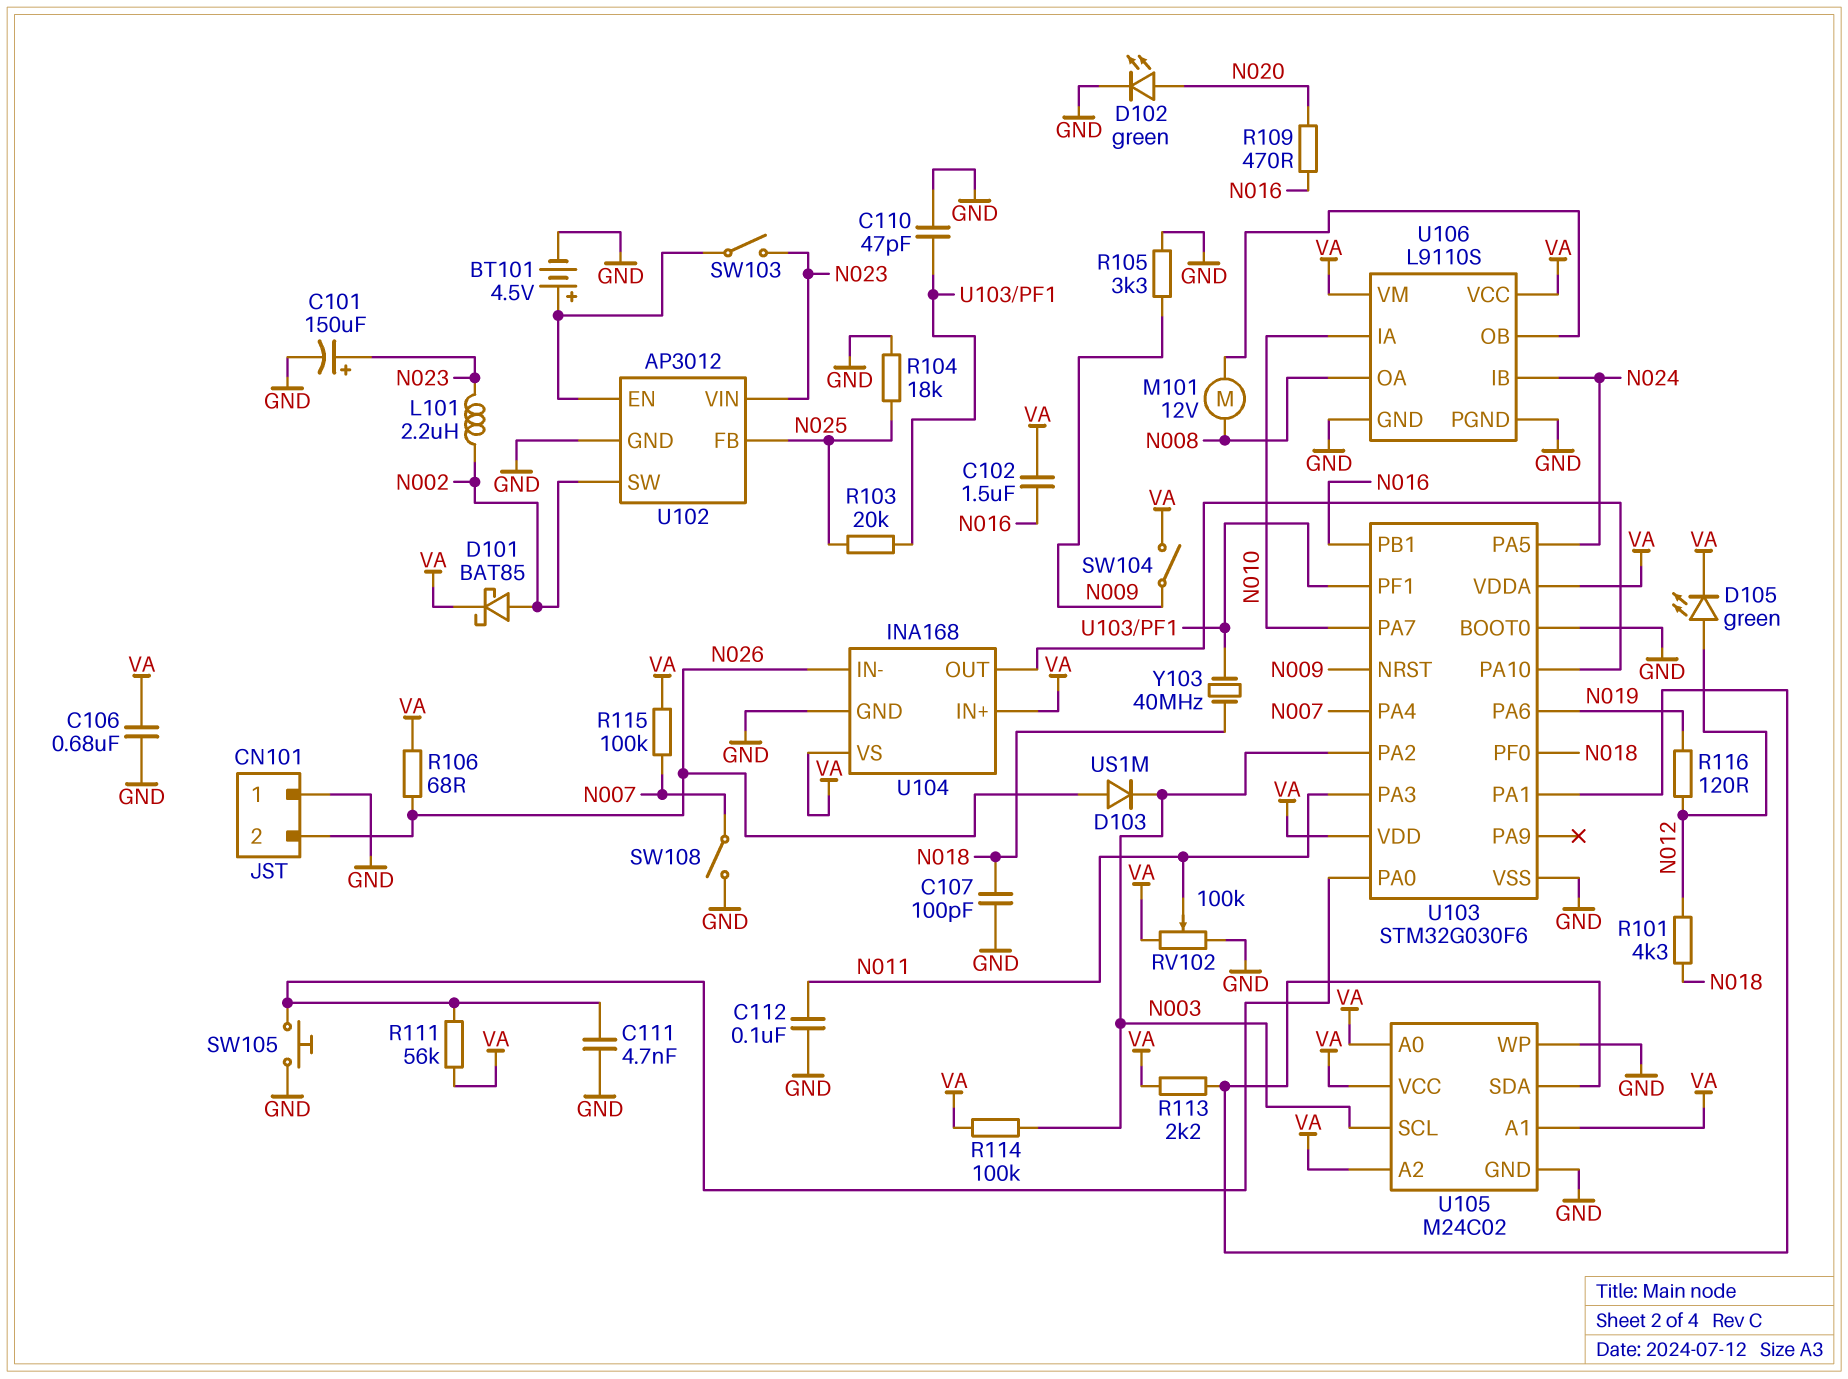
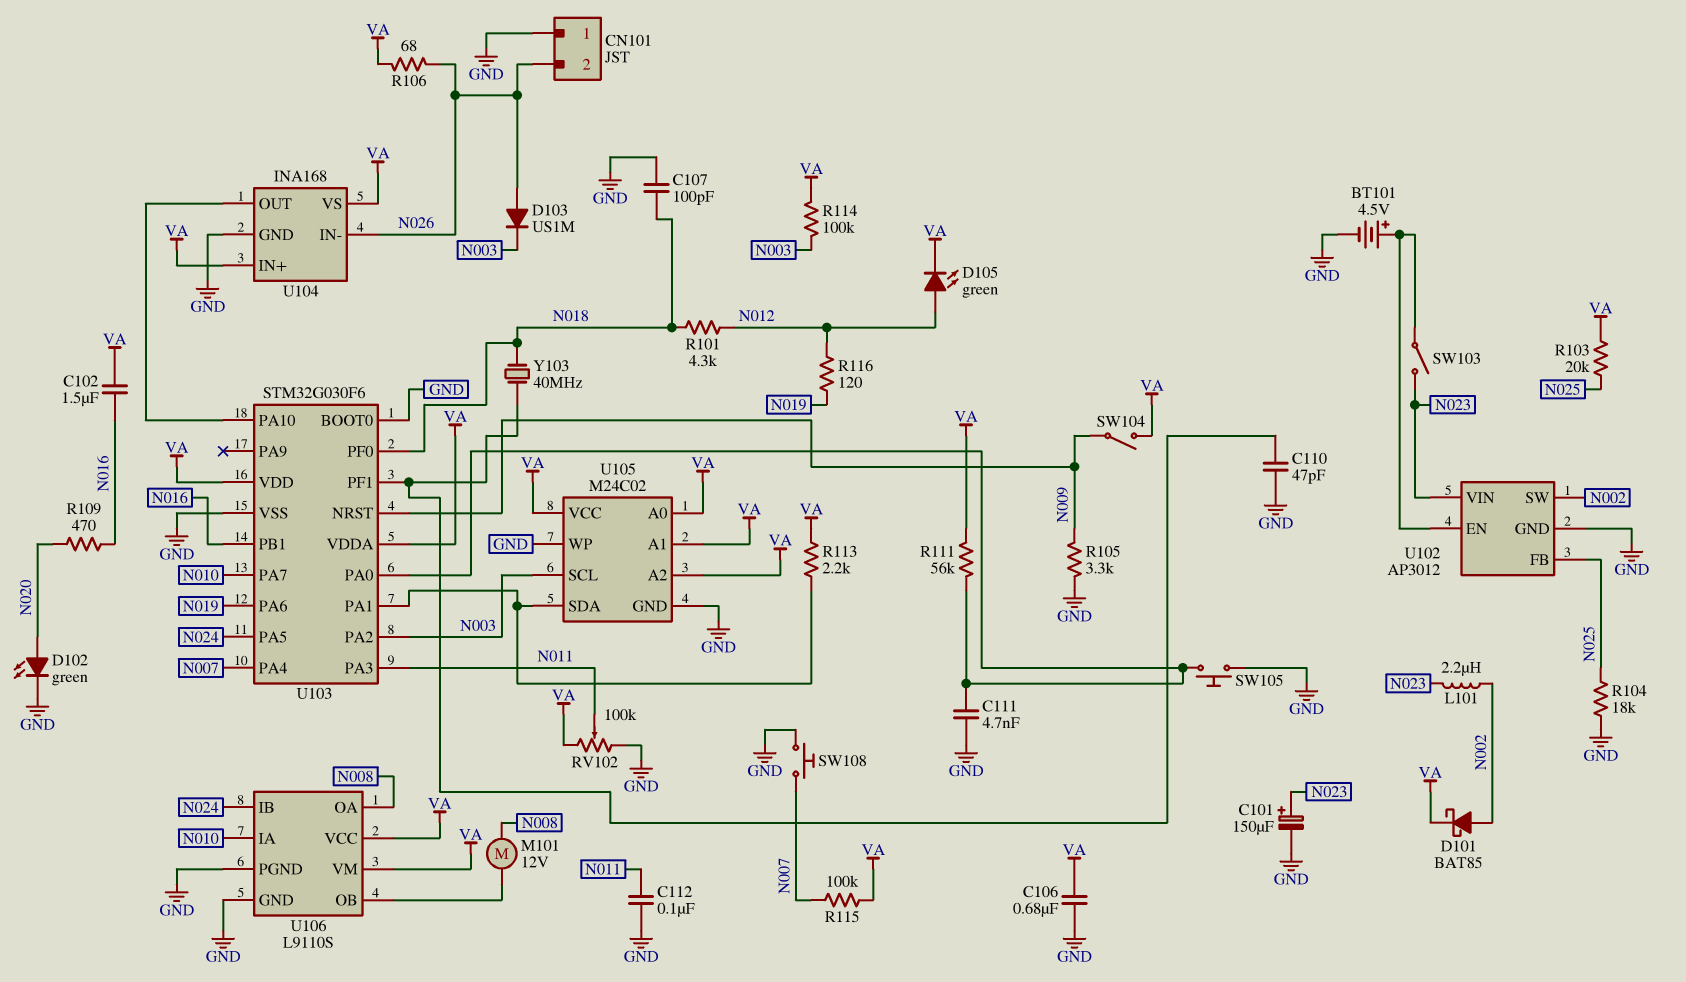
R103: 20k (N025, U103/PF1) -> 20k (N025, VA)
SW108: switch (GND, N007) -> button (GND, N007)

